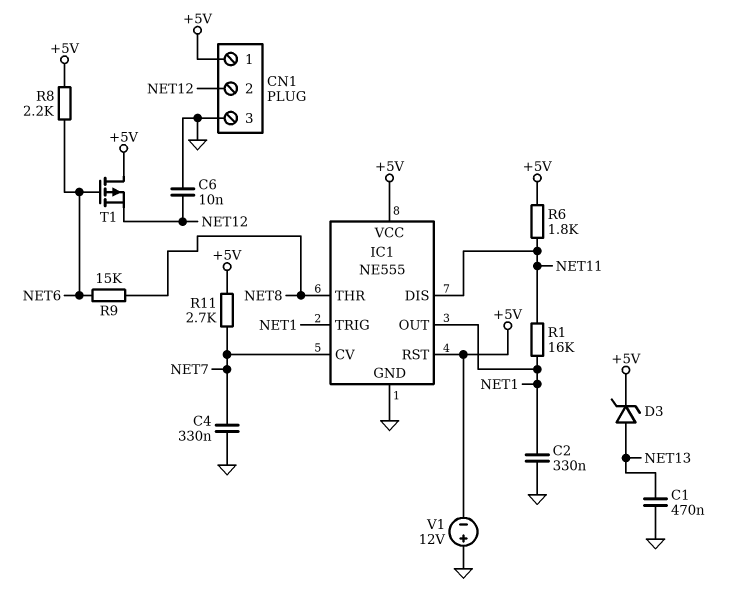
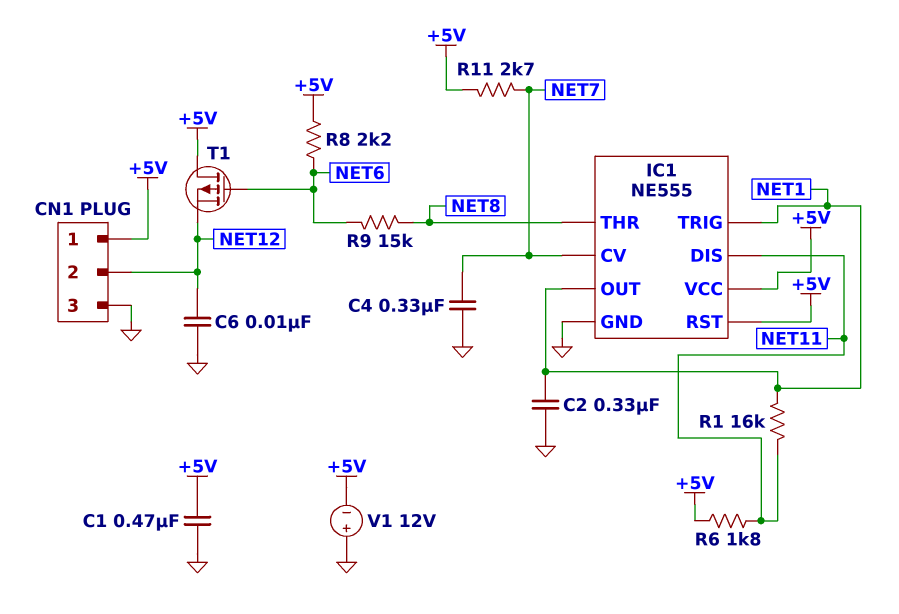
C1: 470nF (GND, NET13) -> 470nF (+5V, GND)
D3: zener (A NET13, K +5V) -> none

